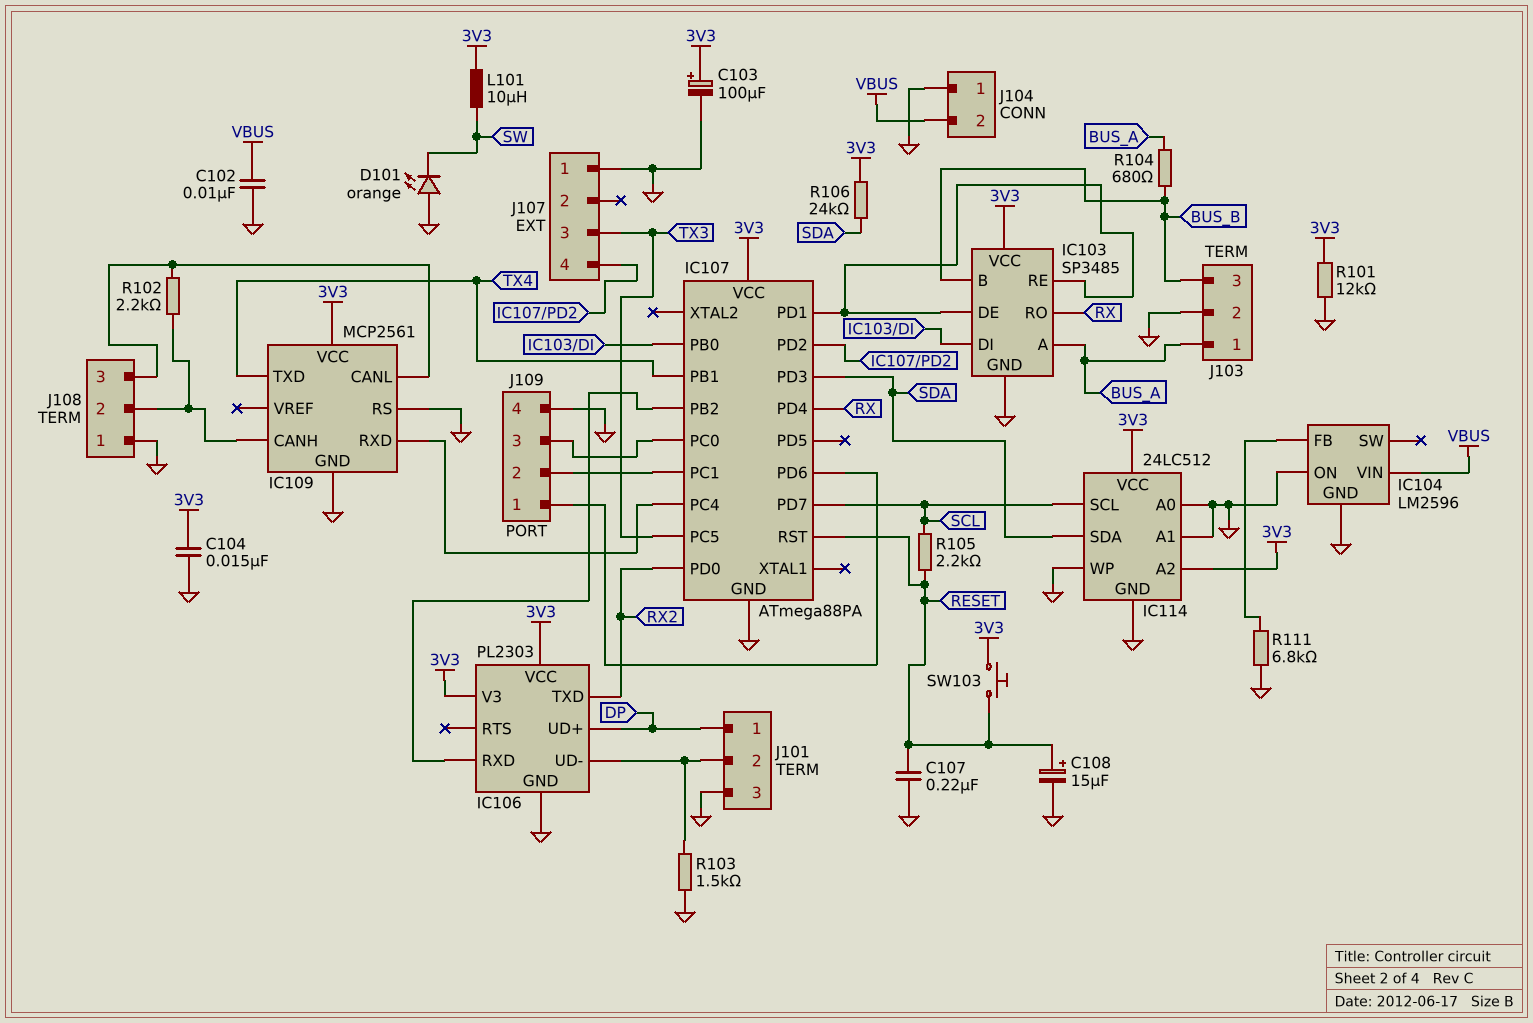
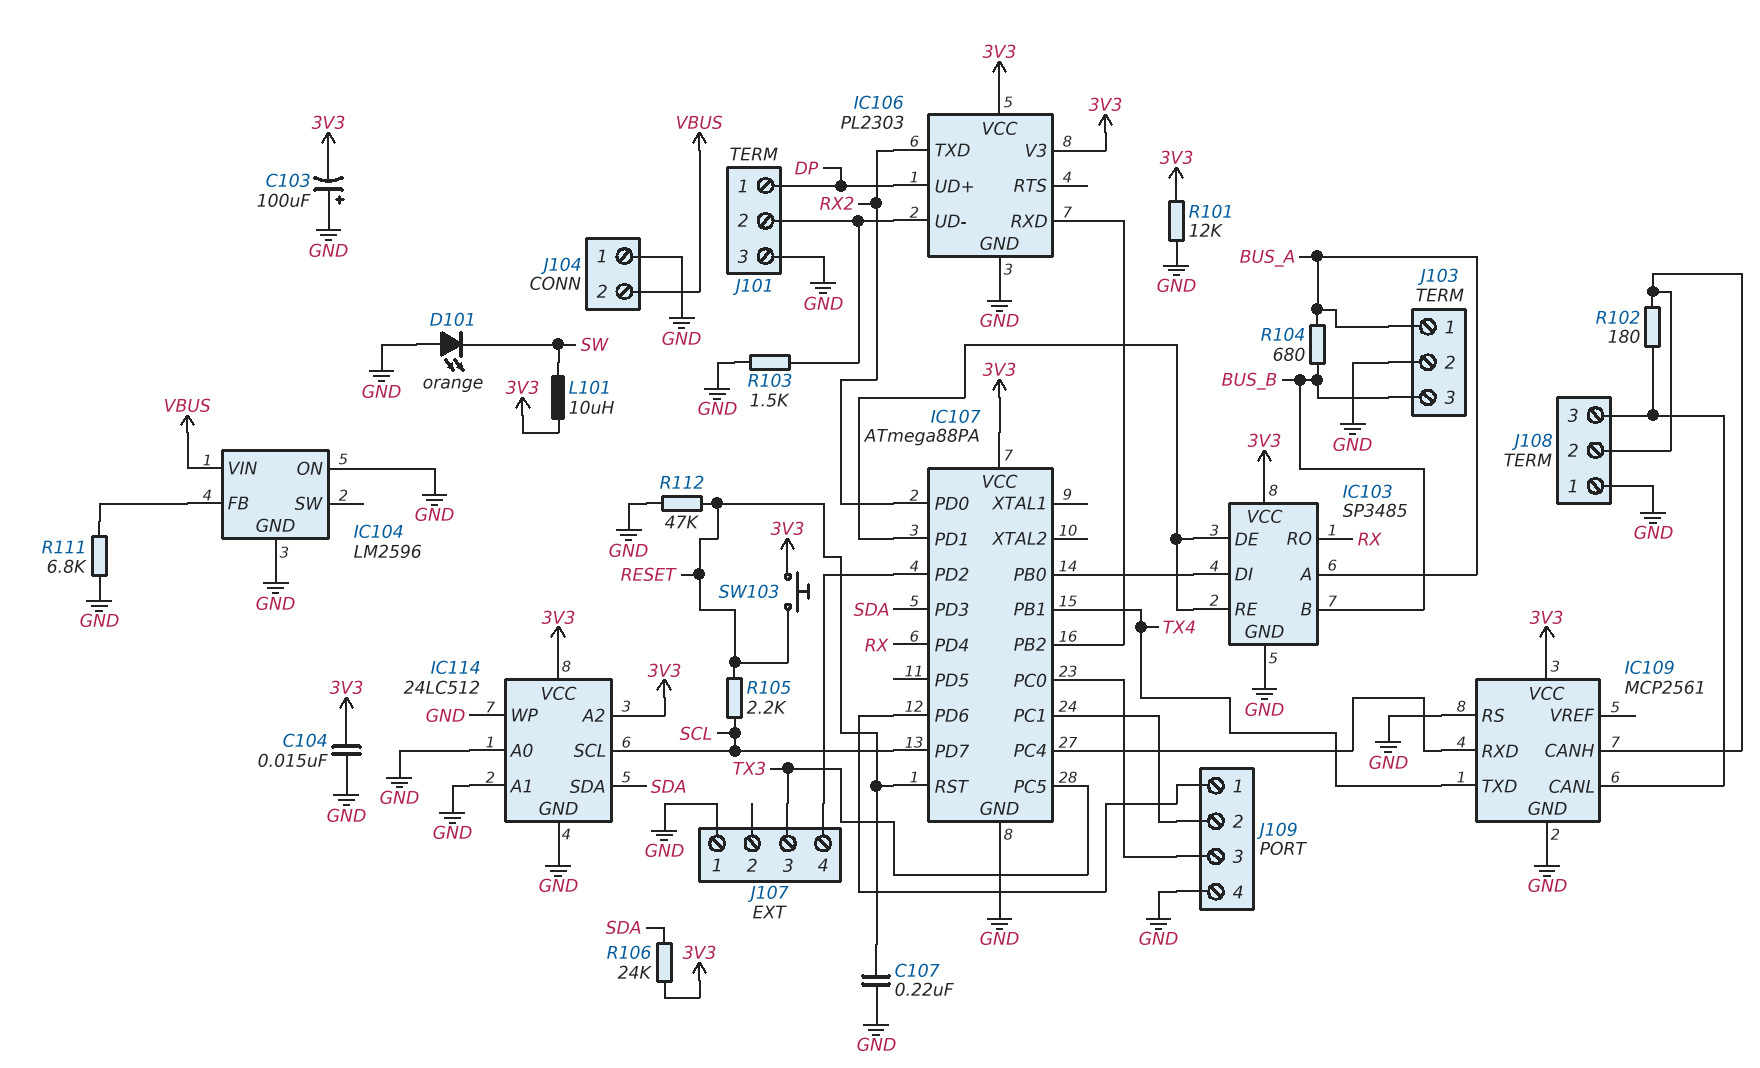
C102: 10nF (GND, VBUS) -> none
C103: 100uF (plus 3V3, minus GND) -> 100uF (plus GND, minus 3V3)
C108: 15uF (plus RESET, minus GND) -> none
R102: 2.2k (IC109/CANH, IC109/CANL) -> 180 (IC109/CANH, IC109/CANL)
R112: none -> 47k (GND, RESET)

